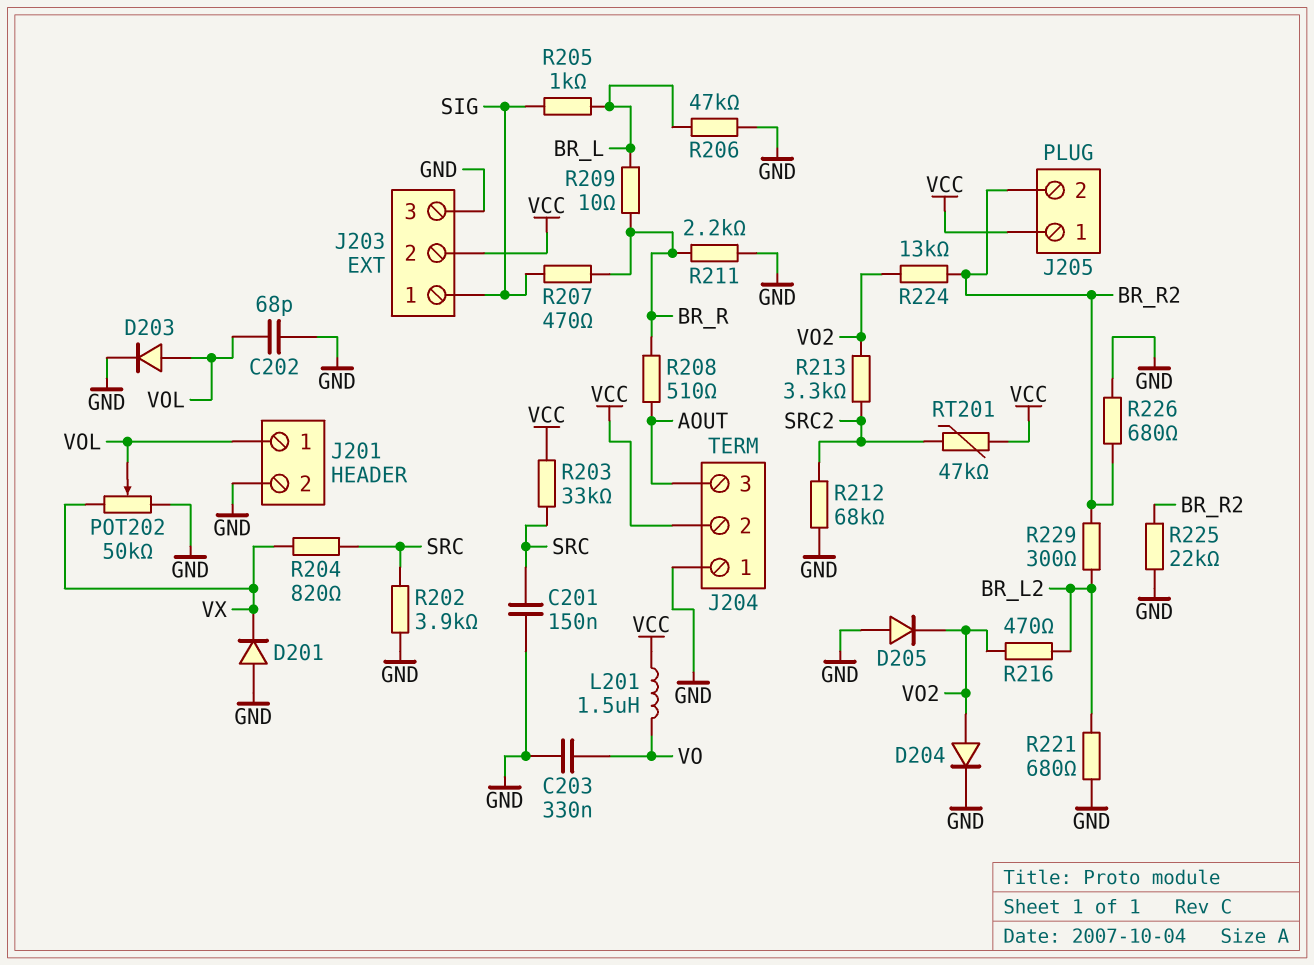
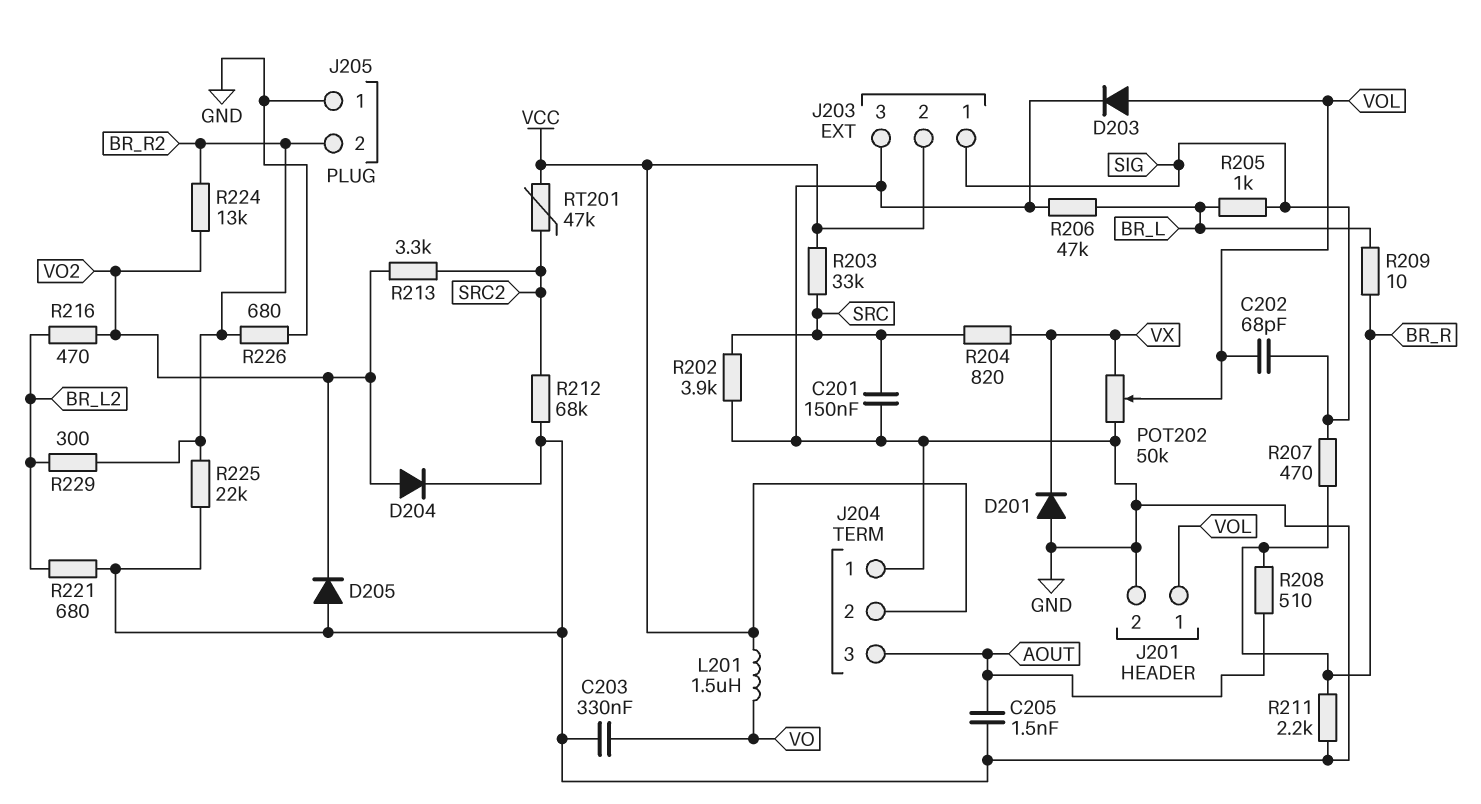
C202: 68pF (GND, VOL) -> 68pF (SIG, VOL)
C205: none -> 1.5nF (AOUT, GND)
J205 pin 1: VCC -> GND

